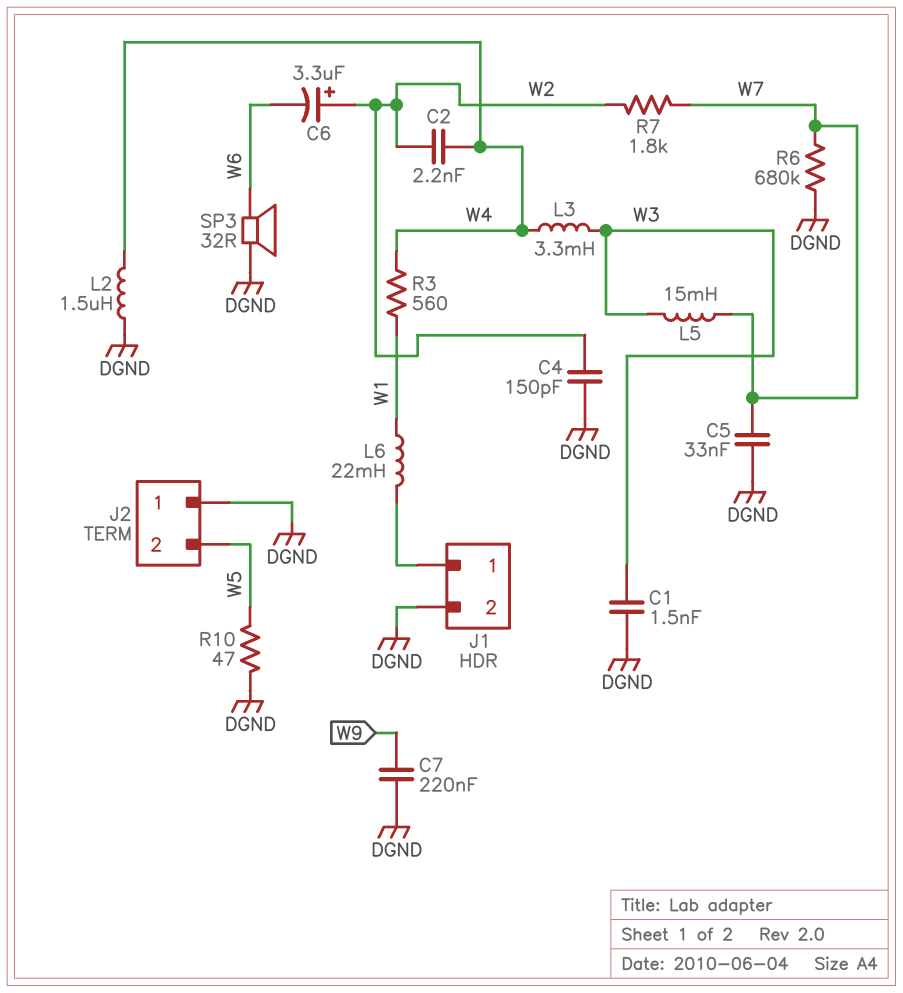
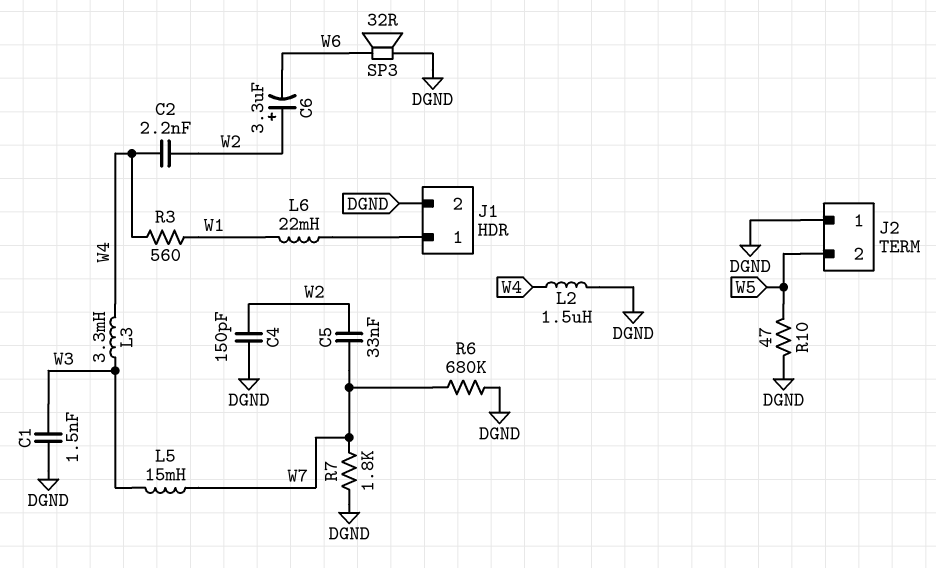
C5: 33nF (DGND, W7) -> 33nF (W2, W7)
C7: 220nF (DGND, W9) -> none
R7: 1.8k (W2, W7) -> 1.8k (DGND, W7)

